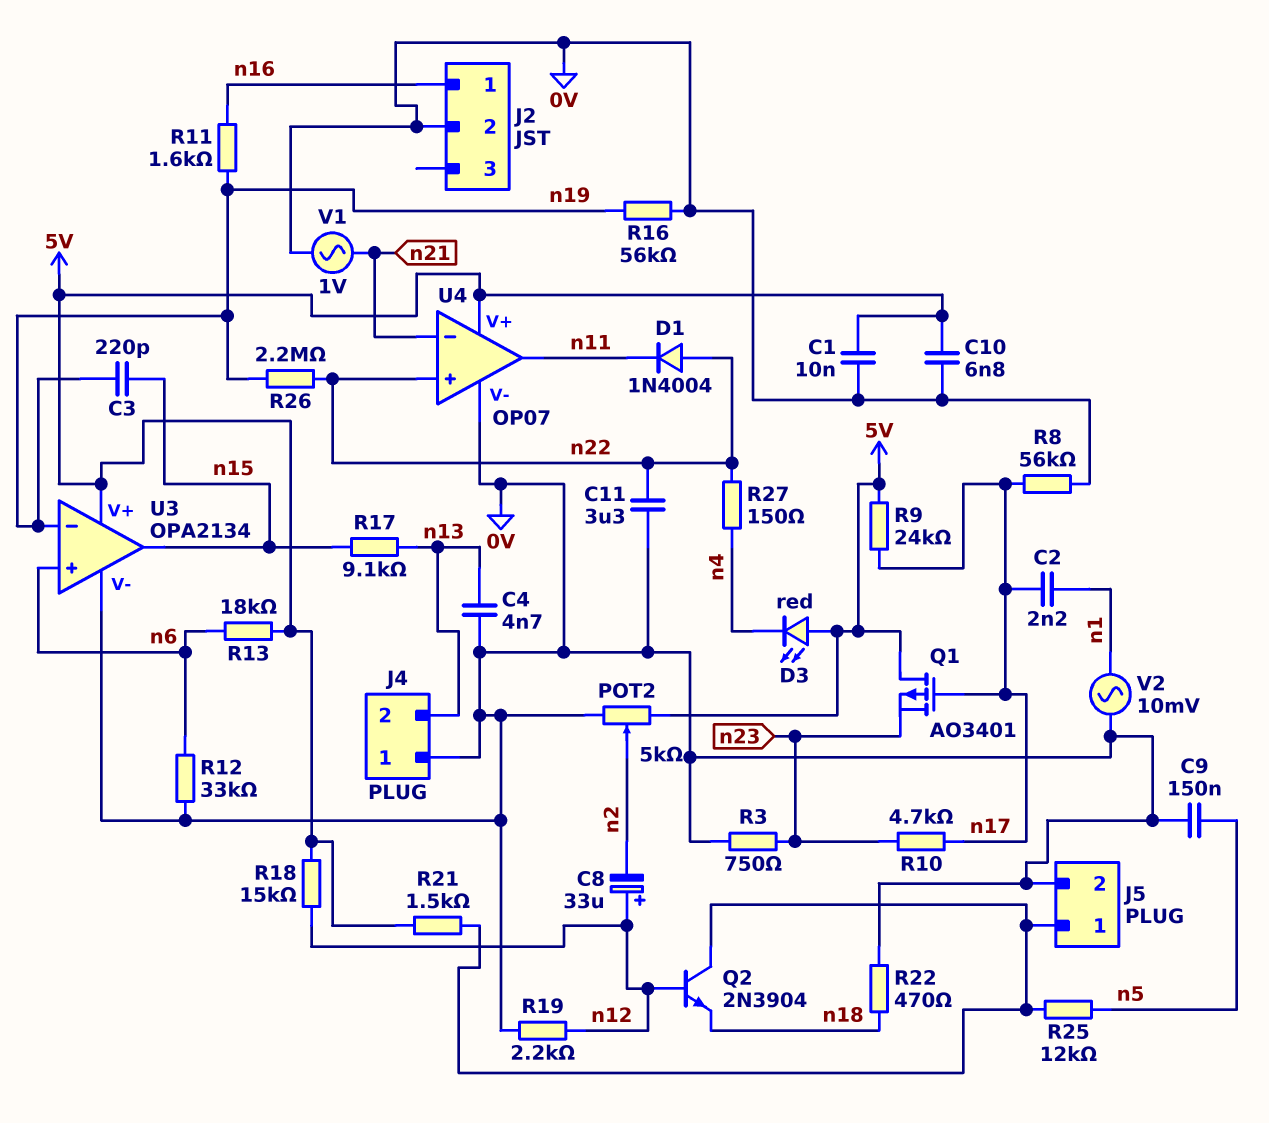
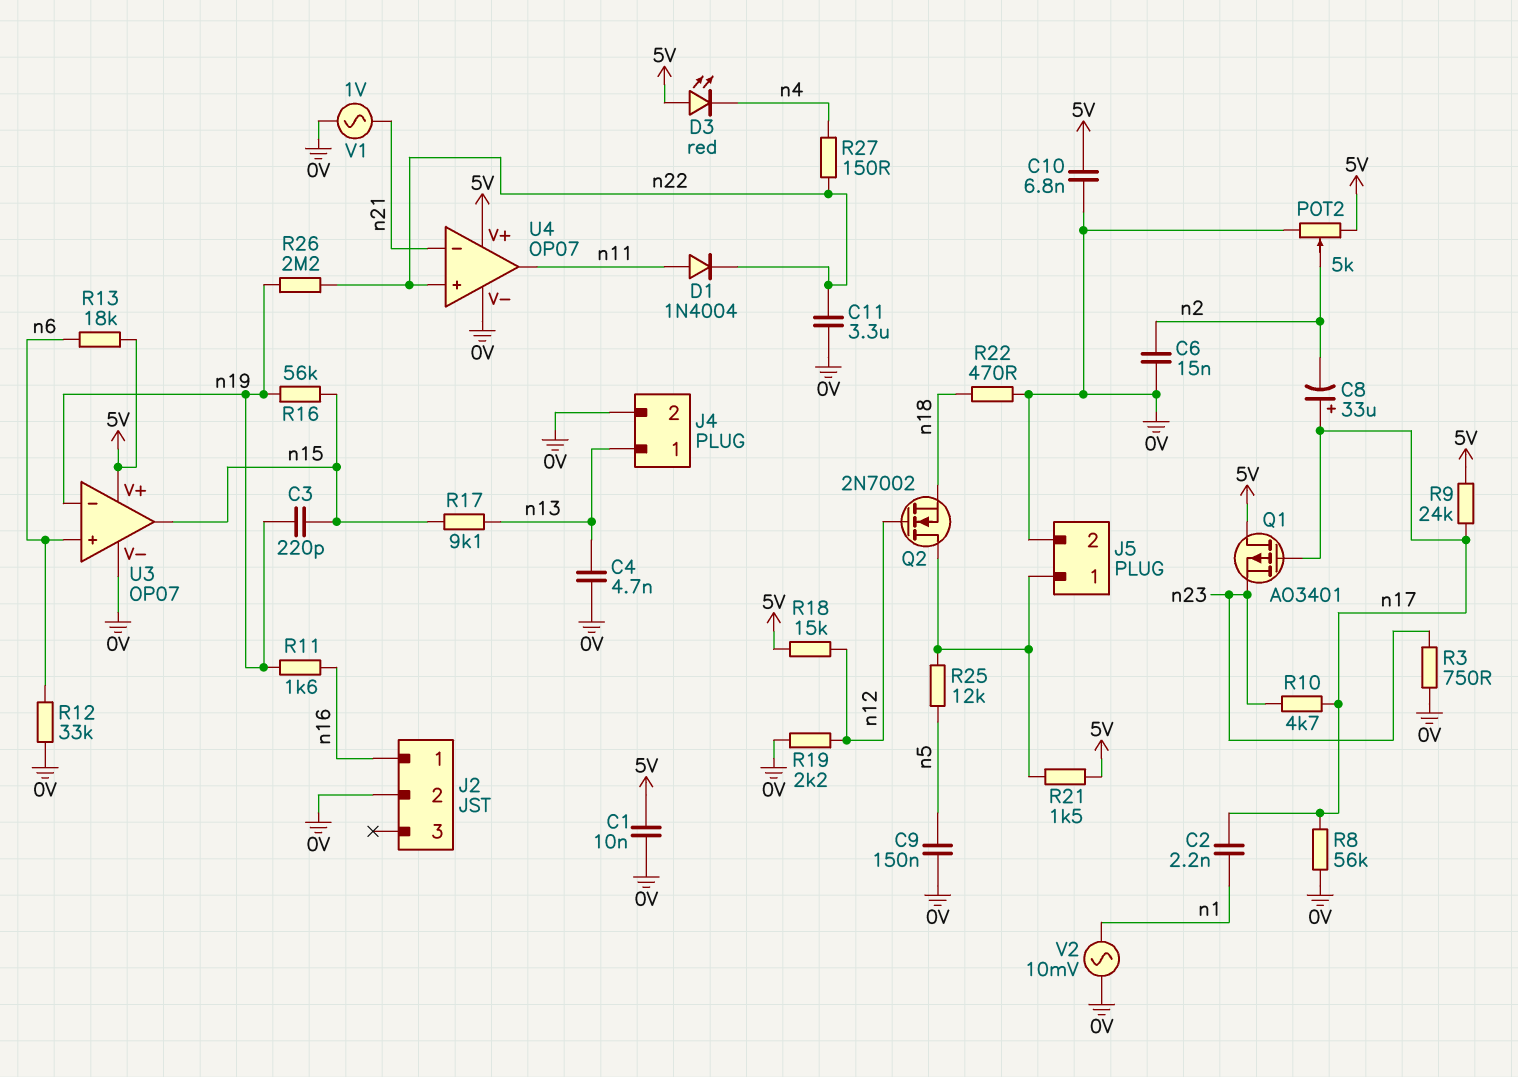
C6: none -> 15nF (0V, n2)
C8: 33uF (plus n12, minus n2) -> 33uF (plus n17, minus n2)
D1: diode 1N4004 (A n22, K n11) -> diode 1N4004 (A n11, K n22)
J4 pin 1: 0V -> n13
J4 pin 2: n13 -> 0V
Q2: NPN 2N3904 (B n12, C J5/1, E n18) -> NMOS 2N7002 (G n12, D J5/1, S n18)
R16: 56k (0V, n19) -> 56k (n15, n19)
U3: OPA2134 -> OP07

